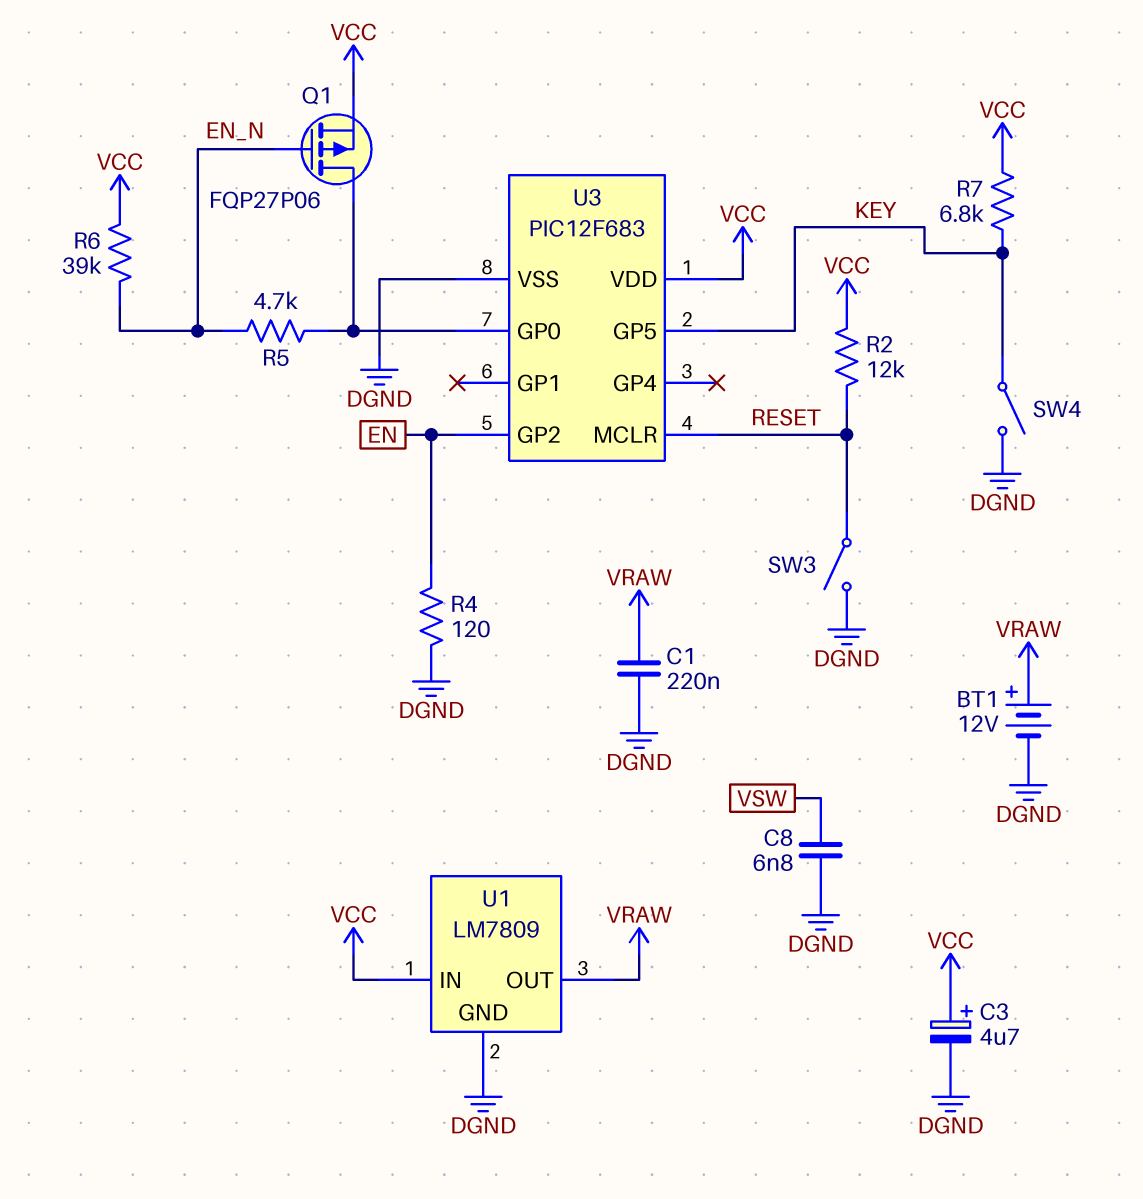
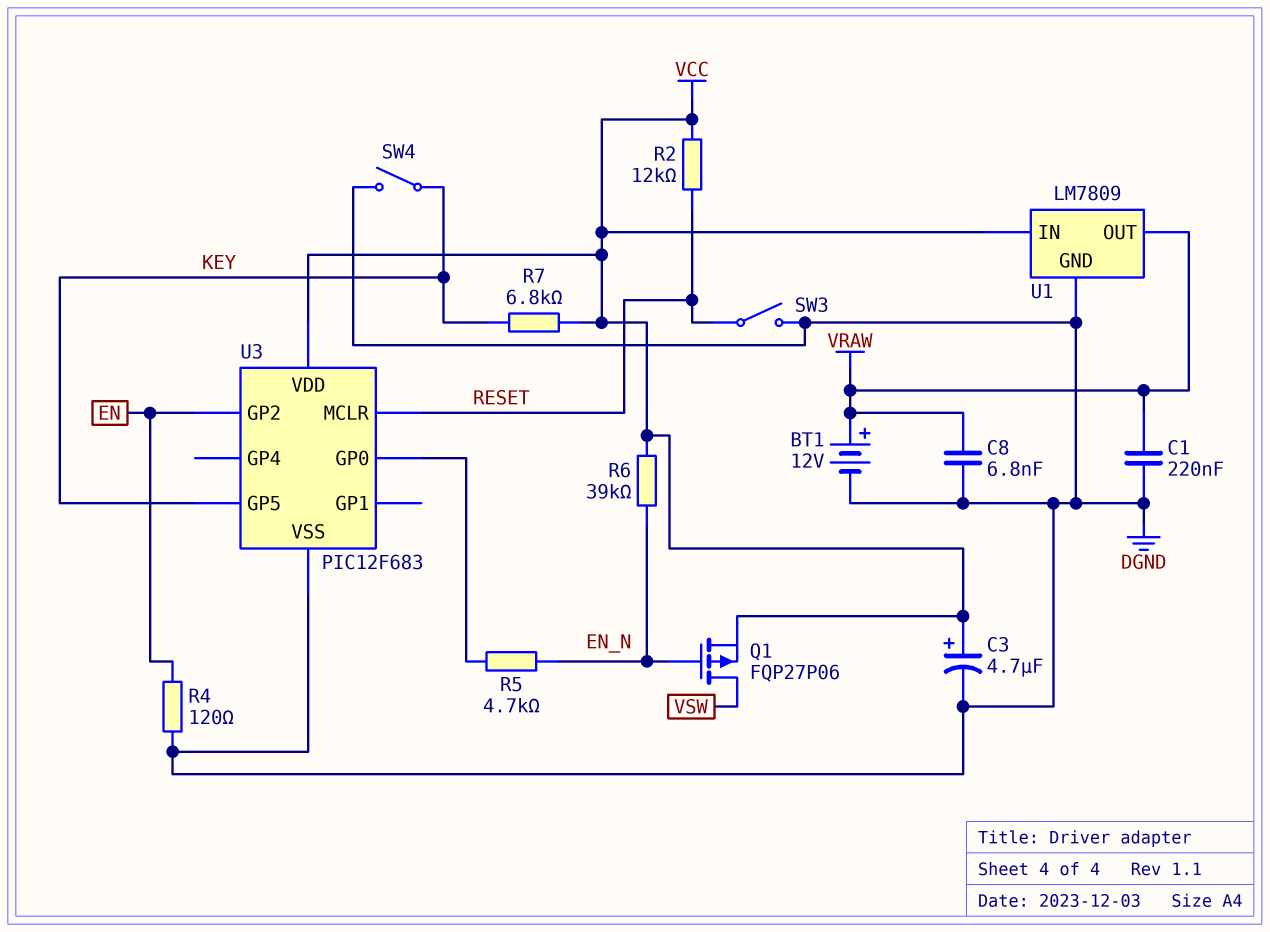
C8: 6.8nF (DGND, VSW) -> 6.8nF (DGND, VRAW)
Q1: PMOS FQP27P06 (G EN_N, D U3/GP0, S VCC) -> PMOS FQP27P06 (G EN_N, D VSW, S VCC)

